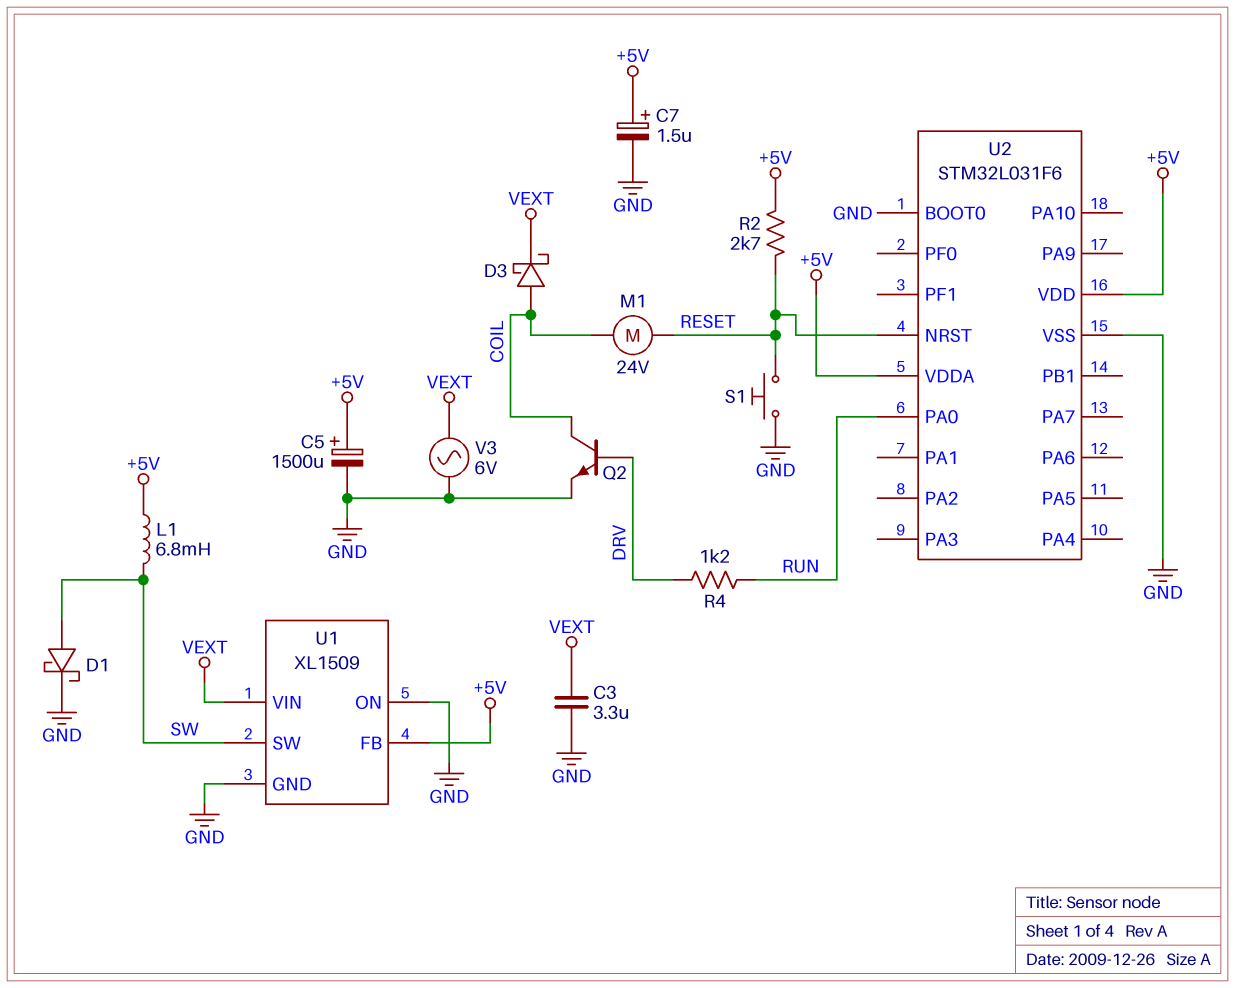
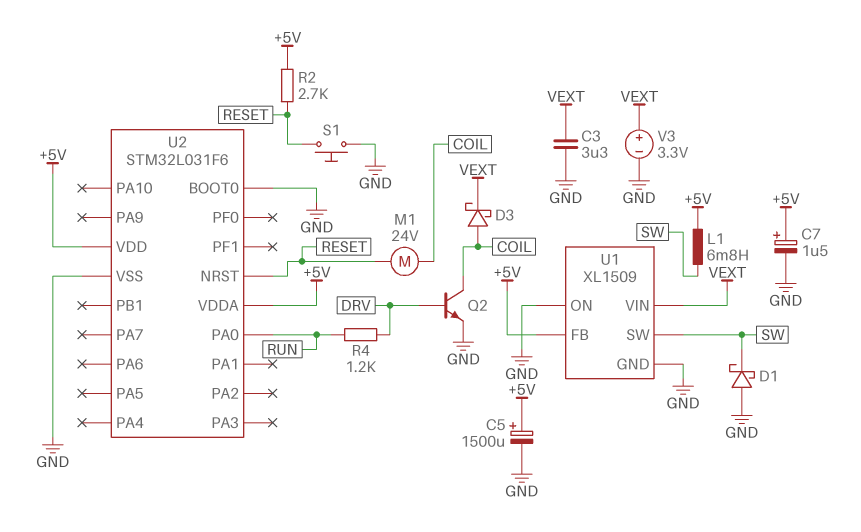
D1: schottky (A SW, K GND) -> schottky (A GND, K SW)
V3: AC 6V (GND, VEXT) -> 3.3V (plus VEXT, minus GND)

